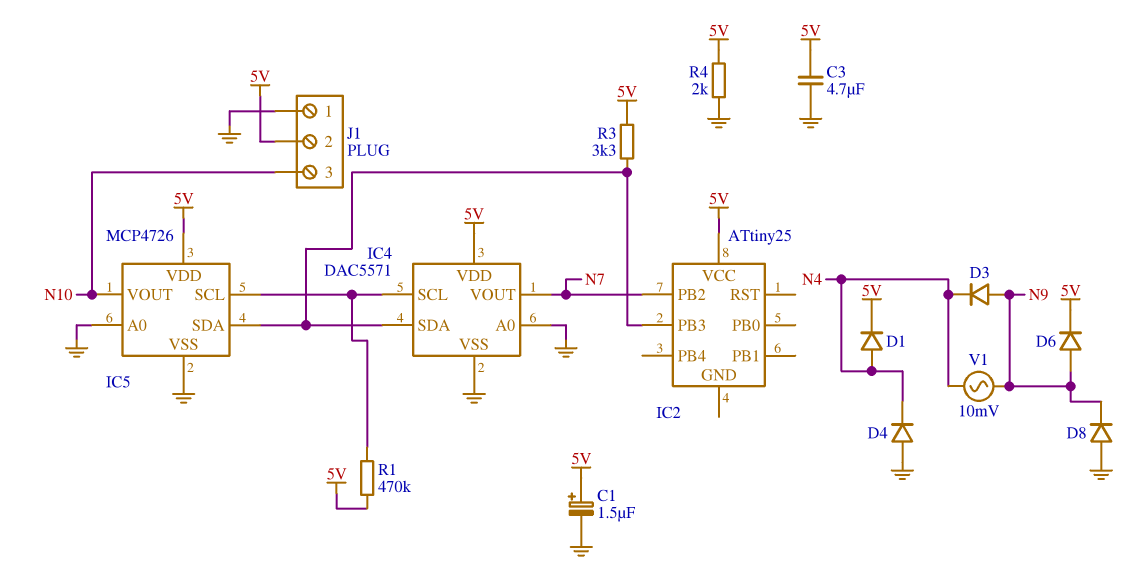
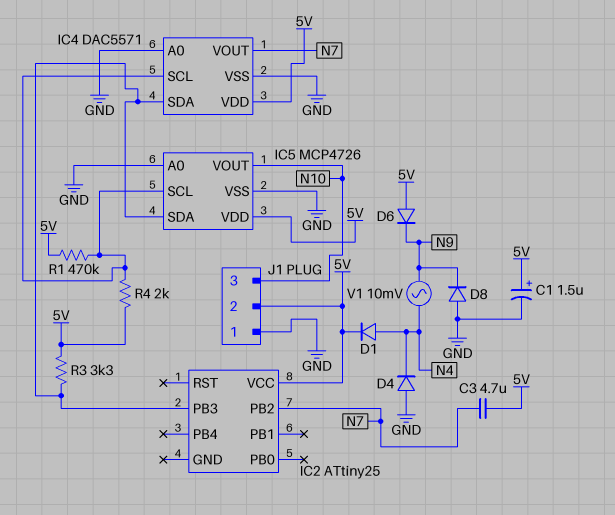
C3: 4.7uF (5V, GND) -> 4.7uF (5V, N7)
D3: diode (A N9, K N4) -> none
D6: diode (A N9, K 5V) -> diode (A 5V, K N9)
R4: 2k (5V, GND) -> 2k (5V, IC4/SCL)

